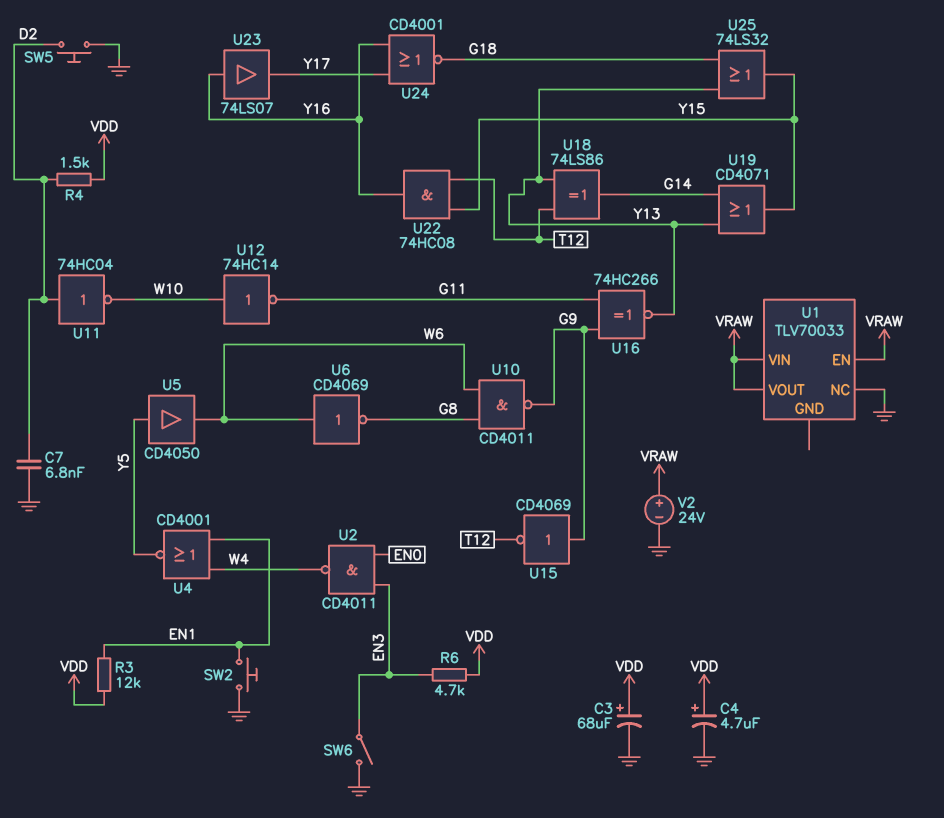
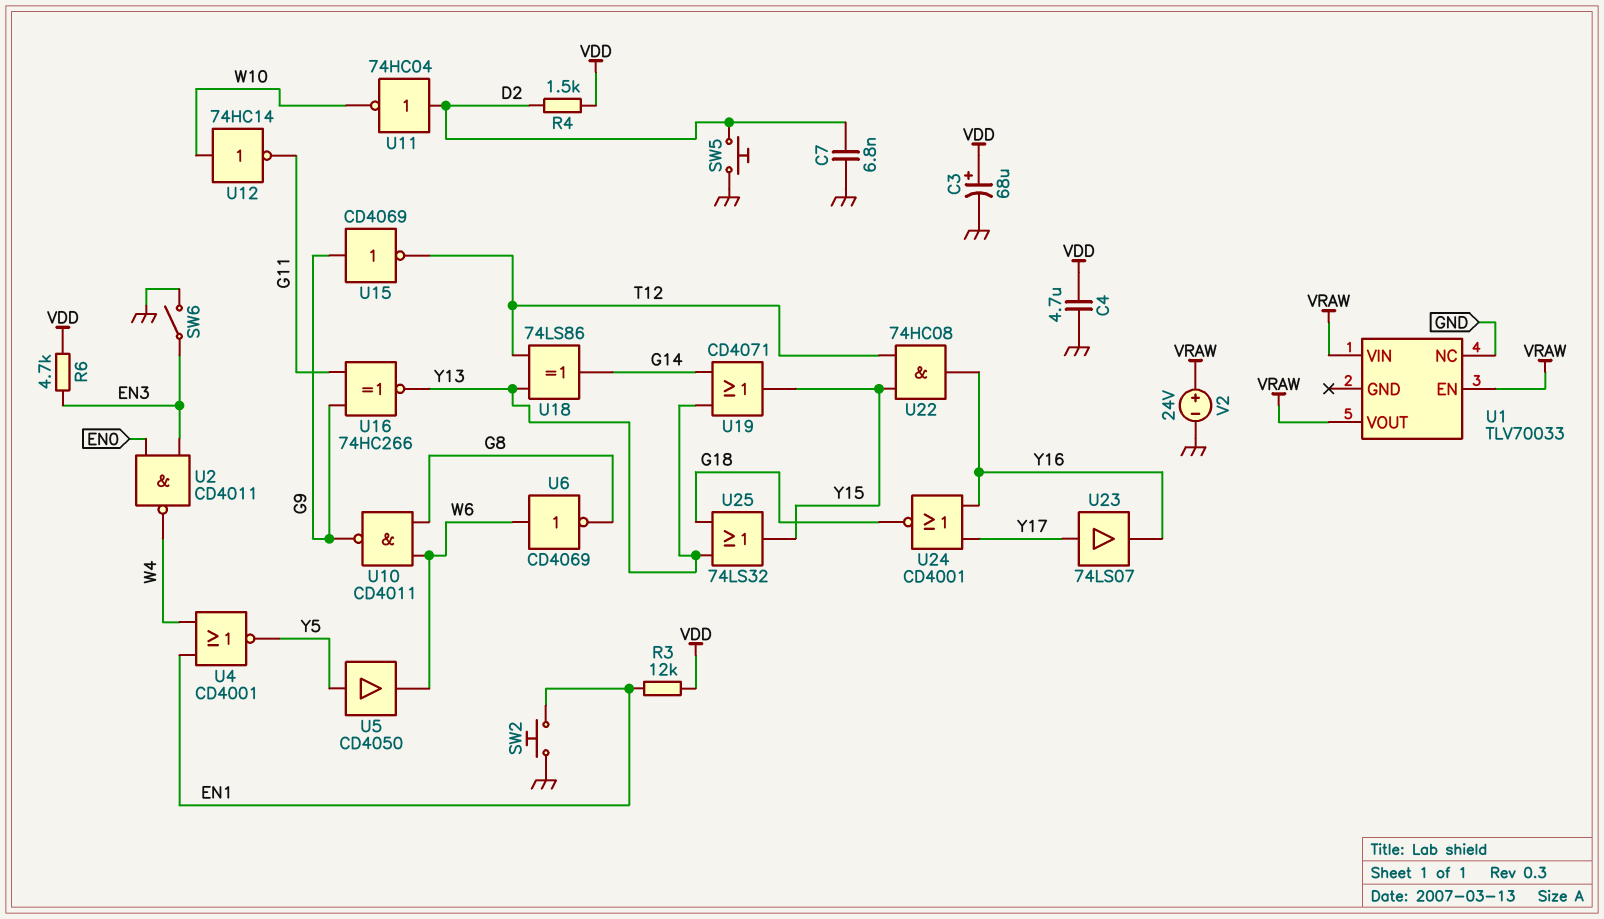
C4: 4.7uF (plus VDD, minus GND) -> 4.7uF (GND, VDD)
U23: buffer 74LS07 (in Y16, out Y17) -> buffer 74LS07 (in Y17, out Y16)

